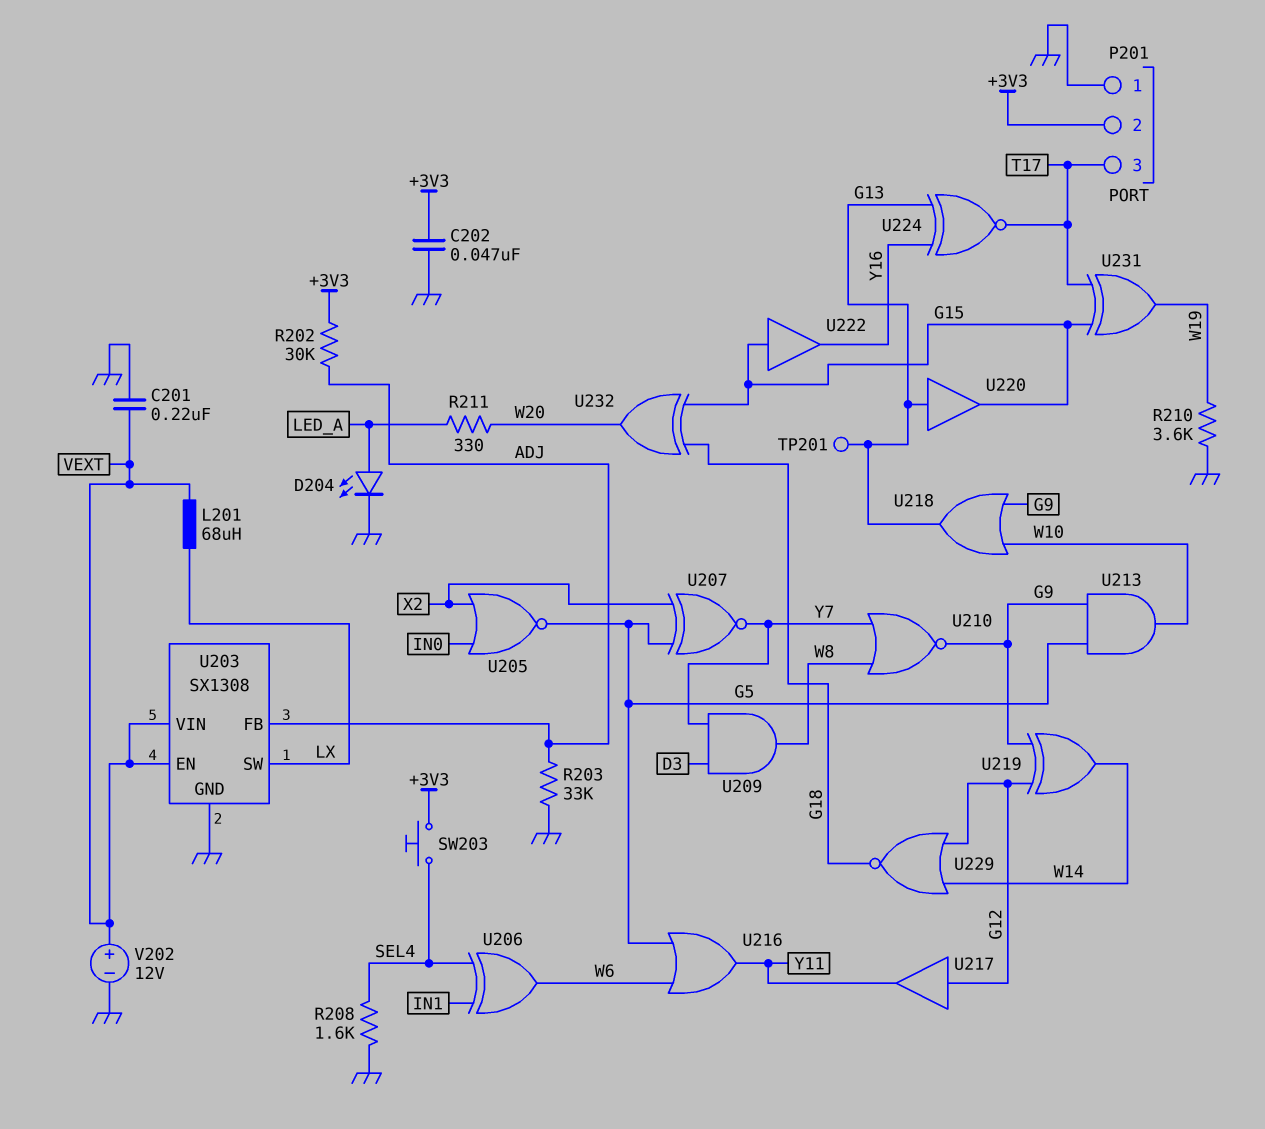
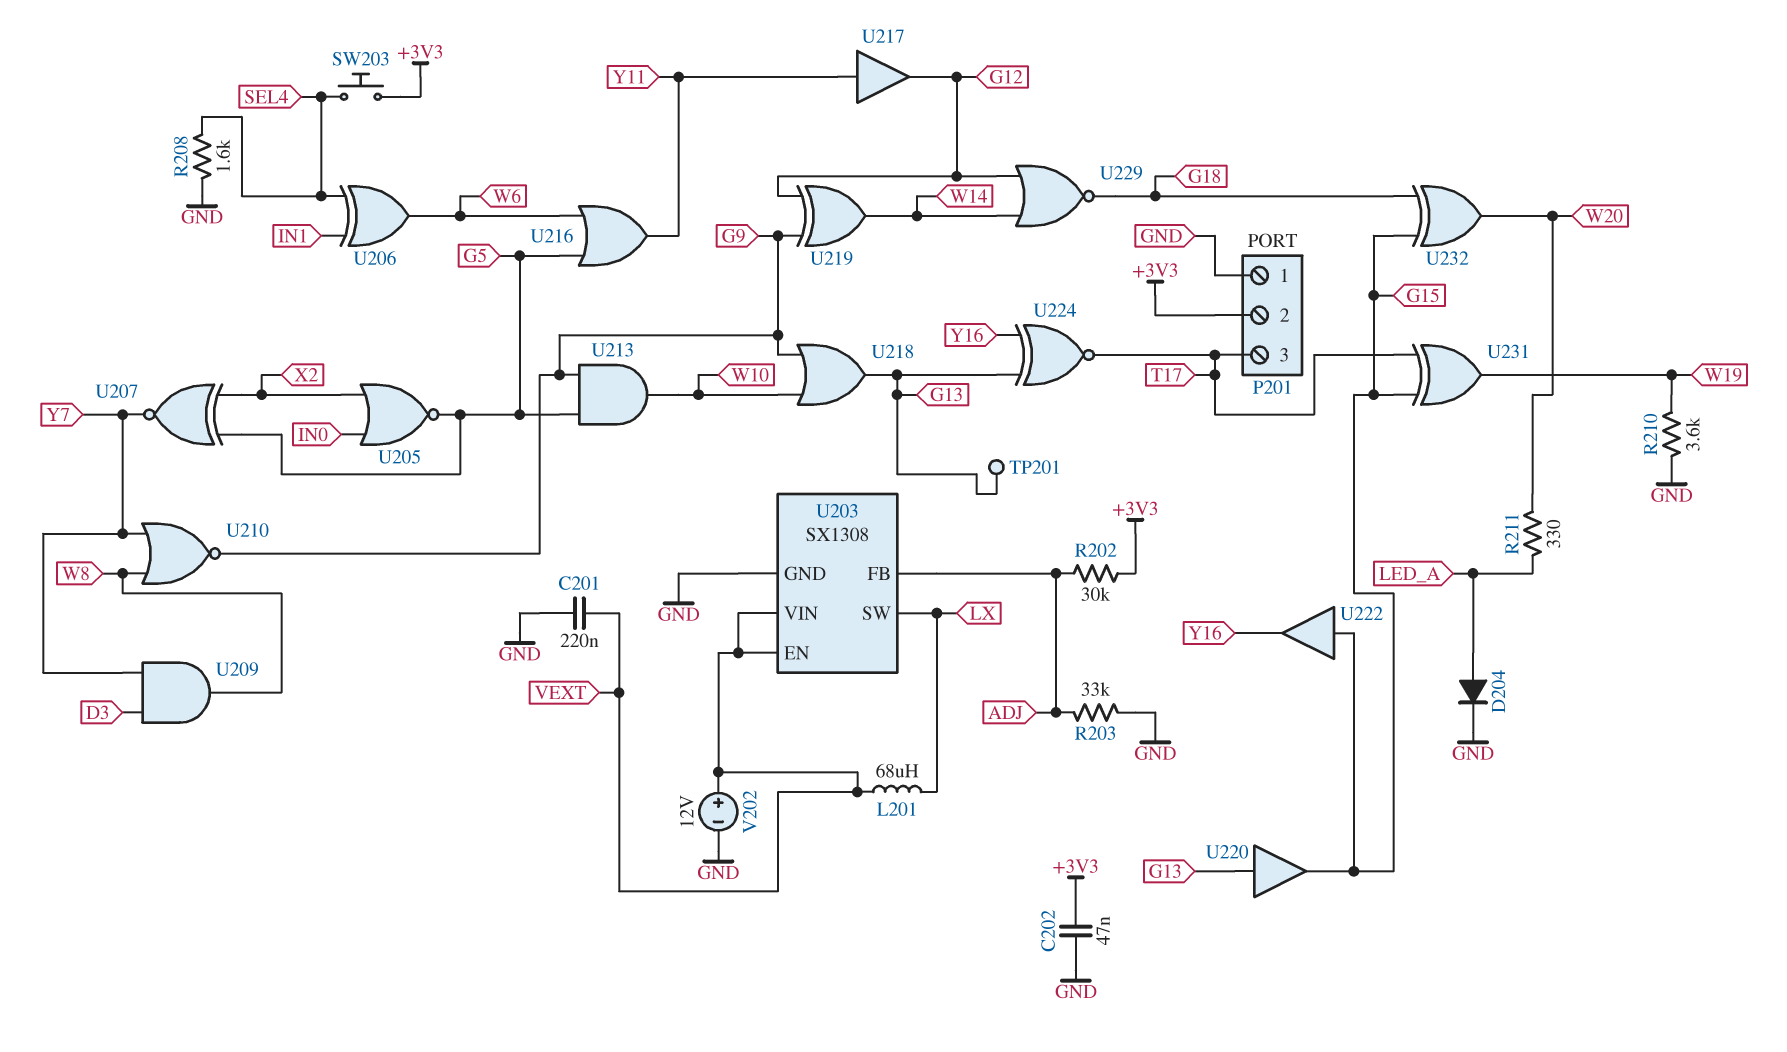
D204: LED (A LED_A, K GND) -> diode (A LED_A, K GND)
U217: buffer (in G12, out Y11) -> buffer (in Y11, out G12)

